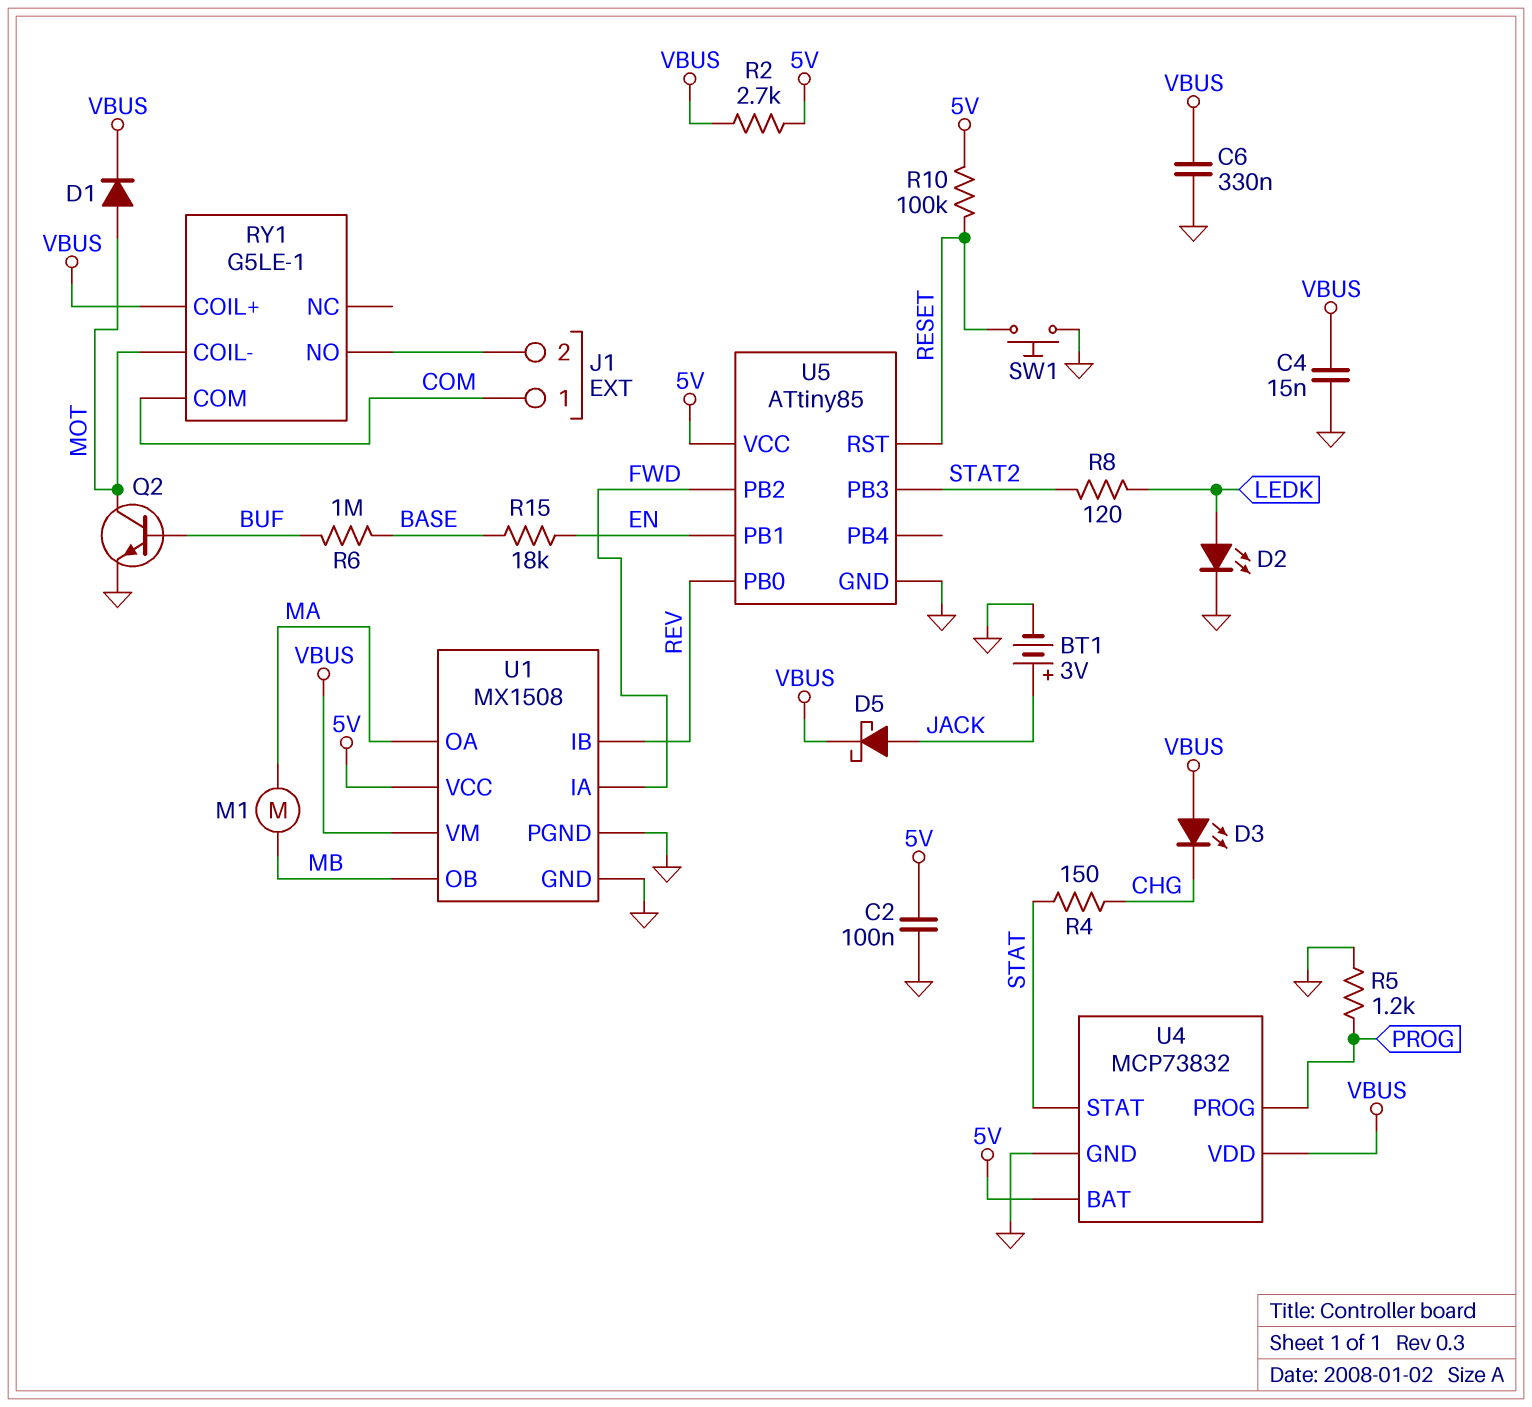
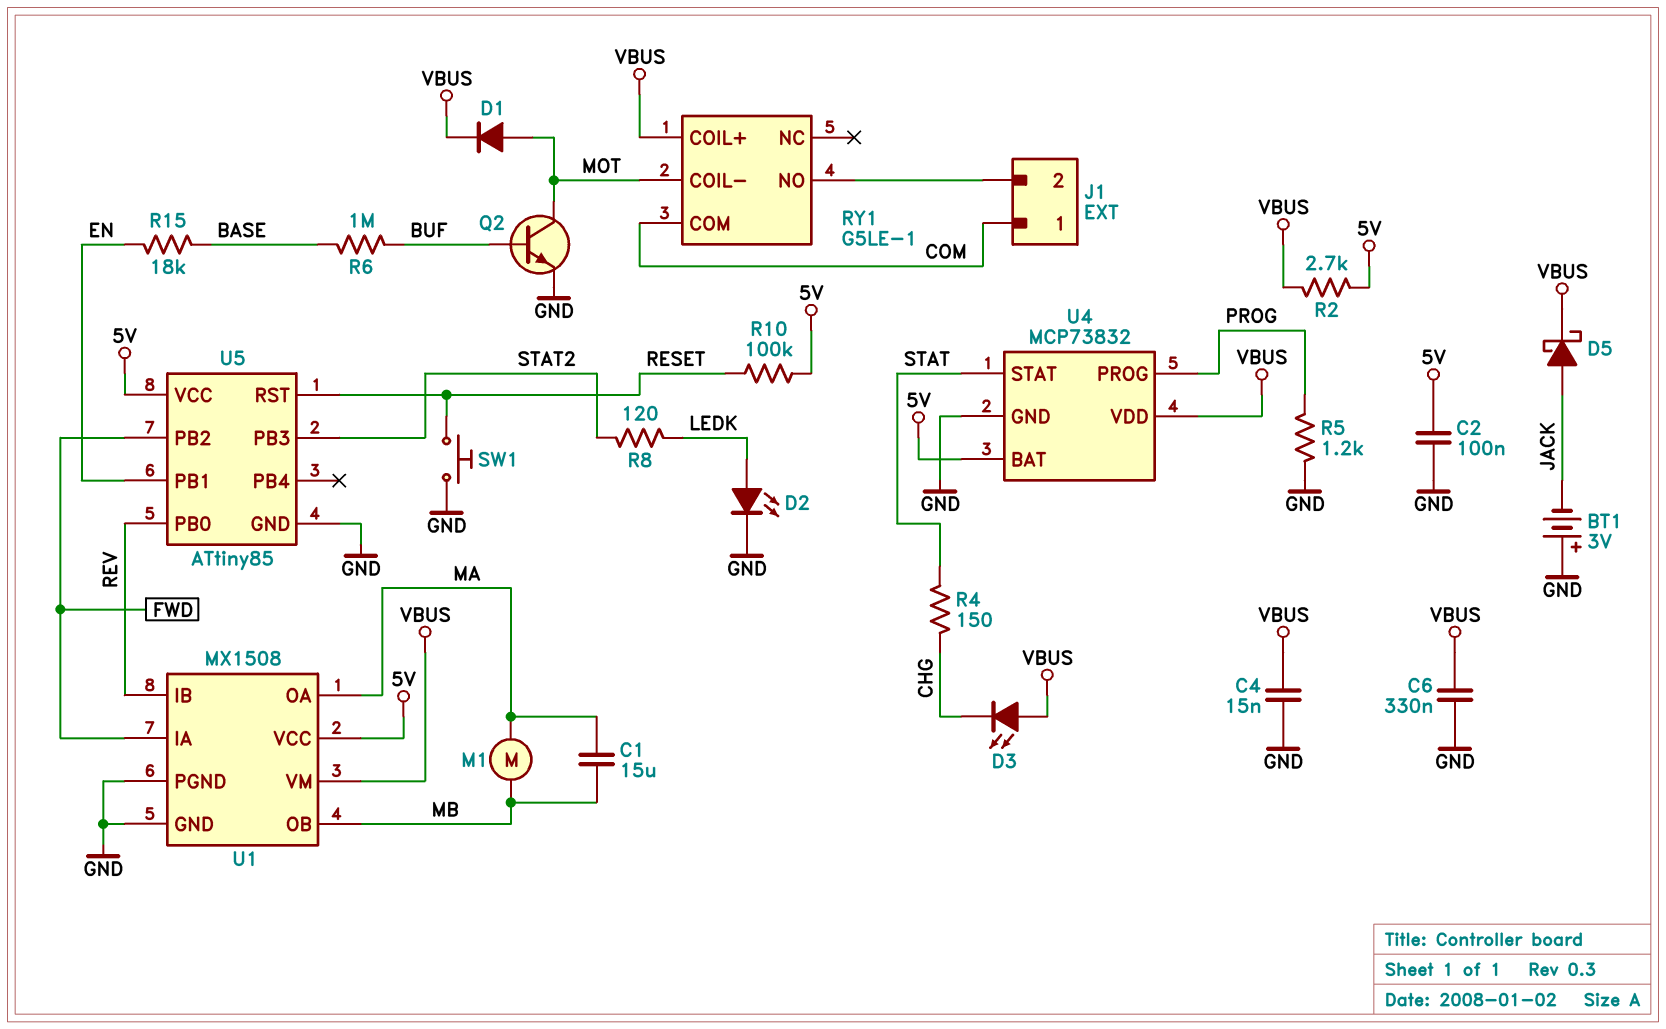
BT1: 3V (plus JACK, minus GND) -> 3V (plus GND, minus JACK)
C1: none -> 15uF (MA, MB)

